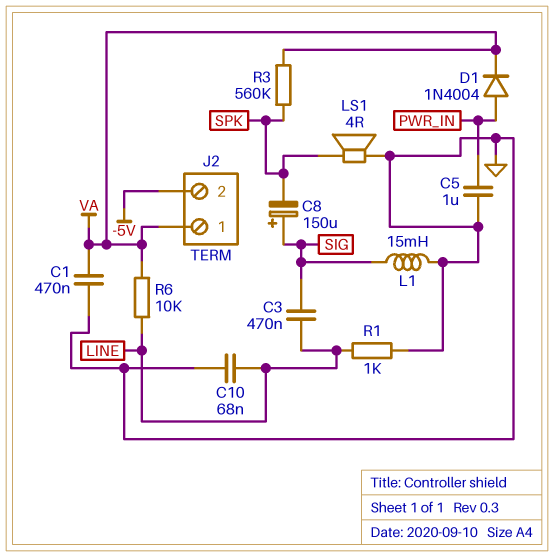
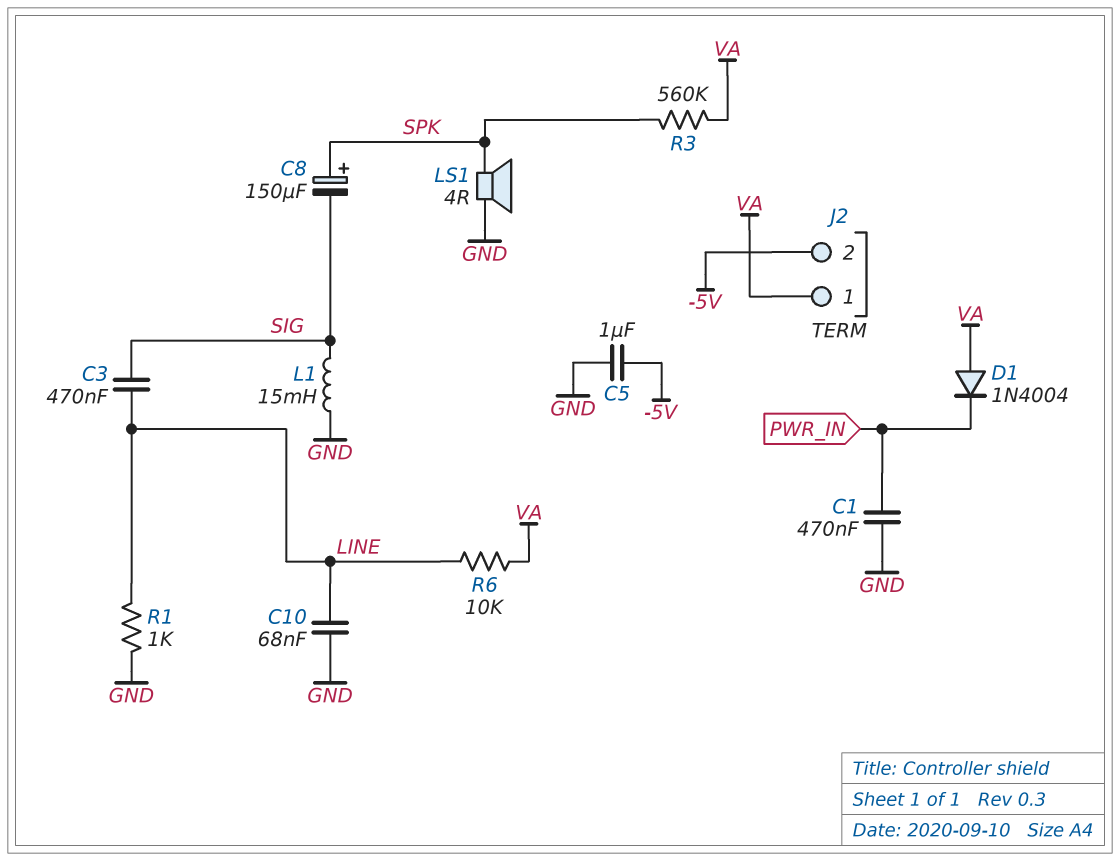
C1: 470nF (GND, VA) -> 470nF (GND, PWR_IN)
C5: 1uF (GND, PWR_IN) -> 1uF (-5V, GND)
C8: 150uF (plus SIG, minus SPK) -> 150uF (plus SPK, minus SIG)
D1: diode 1N4004 (A PWR_IN, K VA) -> diode 1N4004 (A VA, K PWR_IN)

